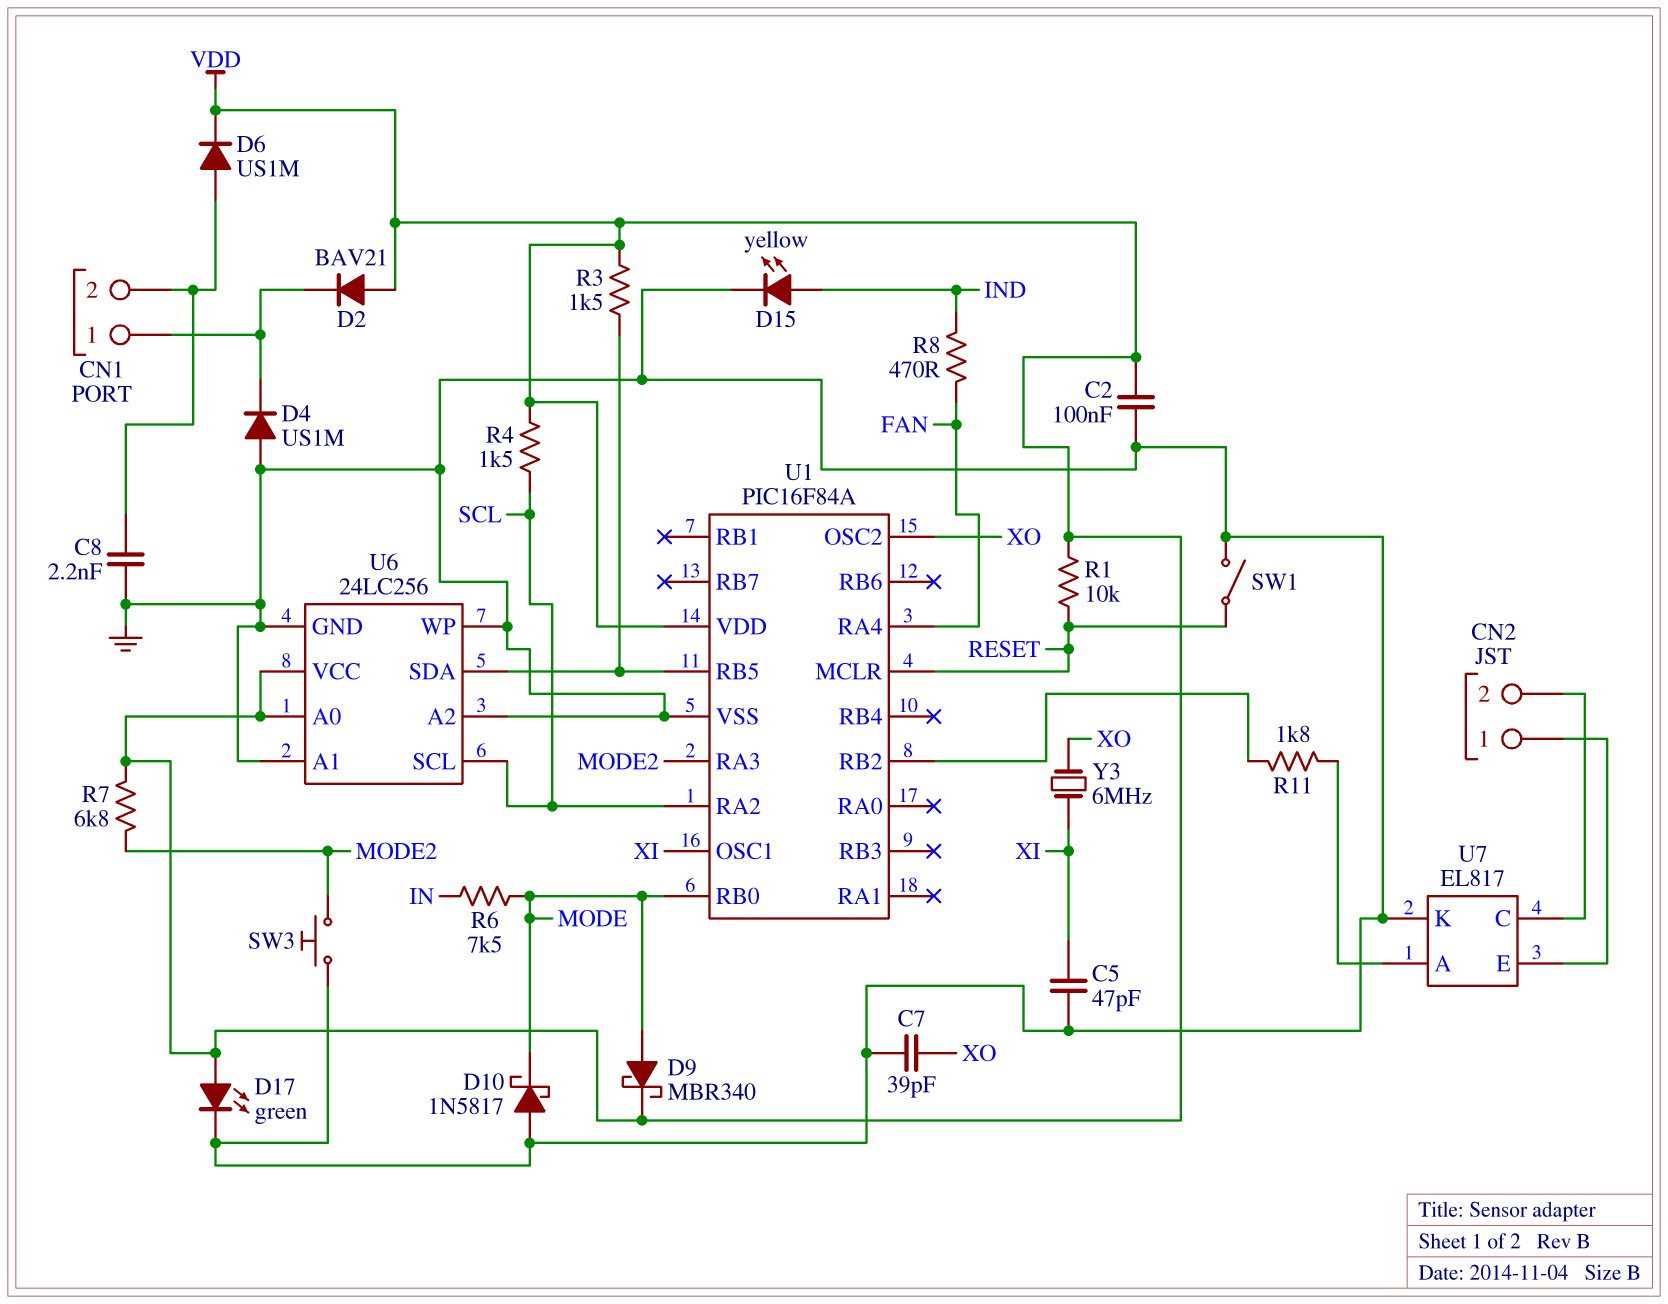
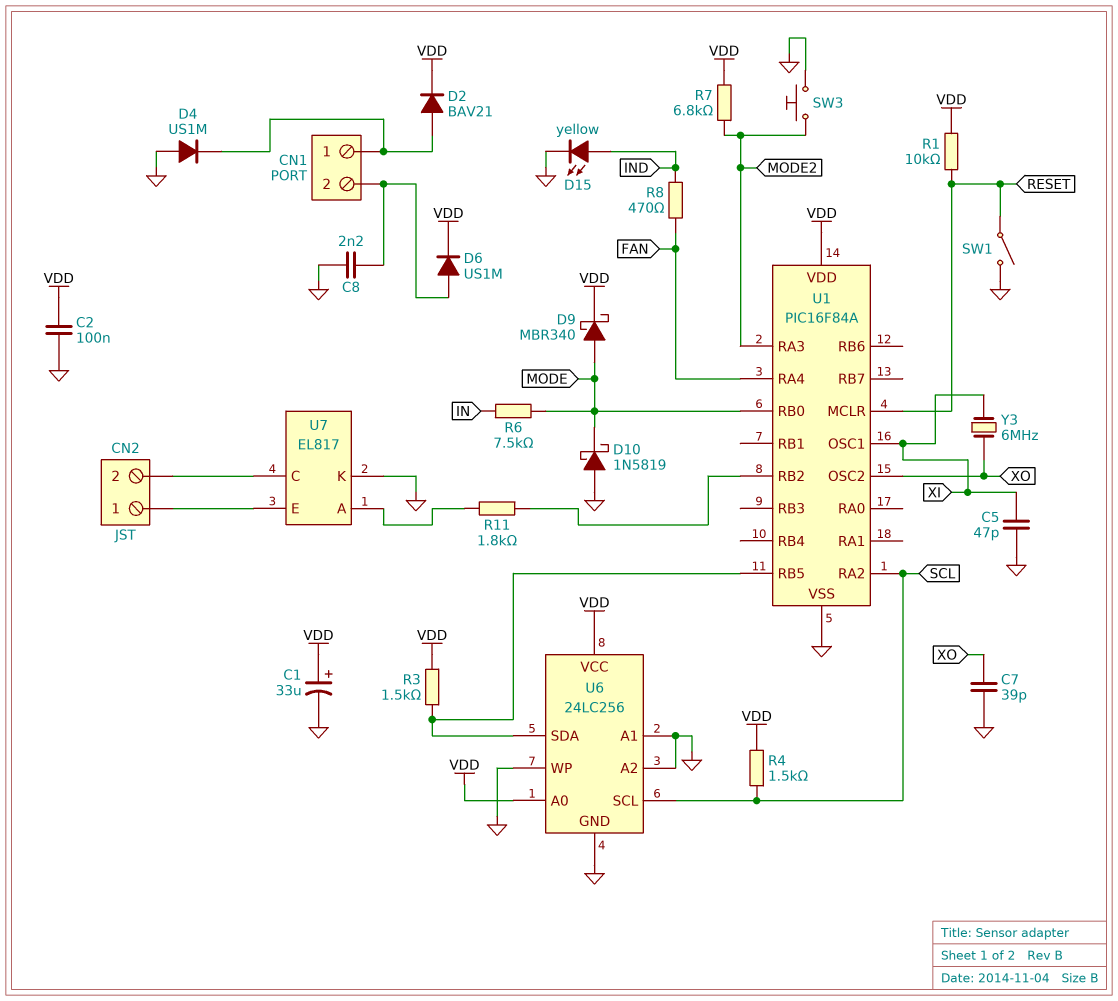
C1: none -> 33uF (plus VDD, minus GND)
D2: diode BAV21 (A VDD, K CN1/1) -> diode BAV21 (A CN1/1, K VDD)
D10: schottky 1N5817 (A GND, K MODE) -> schottky 1N5819 (A GND, K MODE)
D17: LED green (A VDD, K GND) -> none

